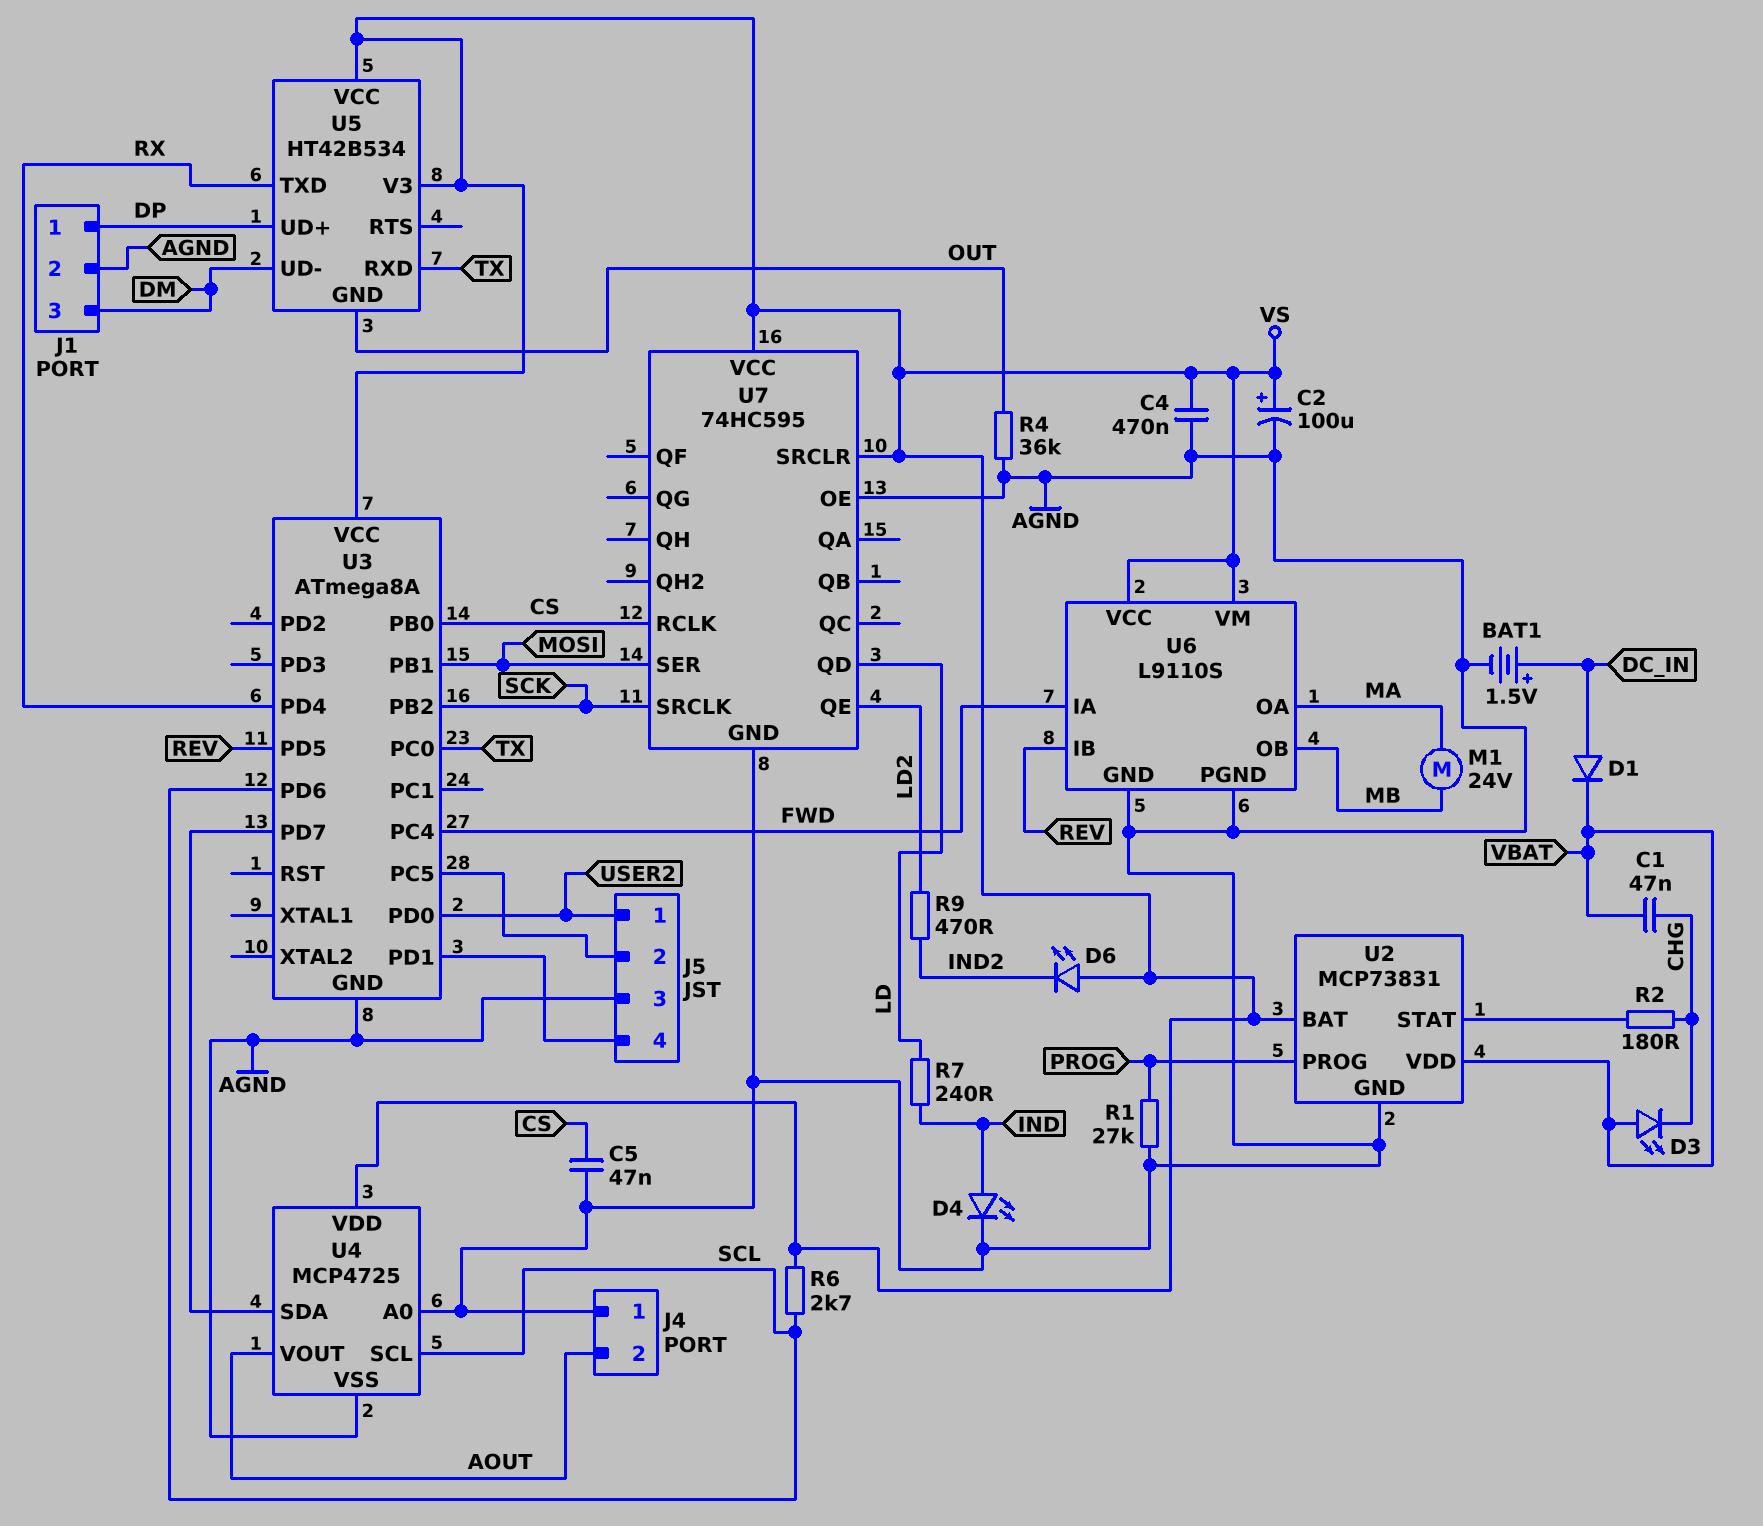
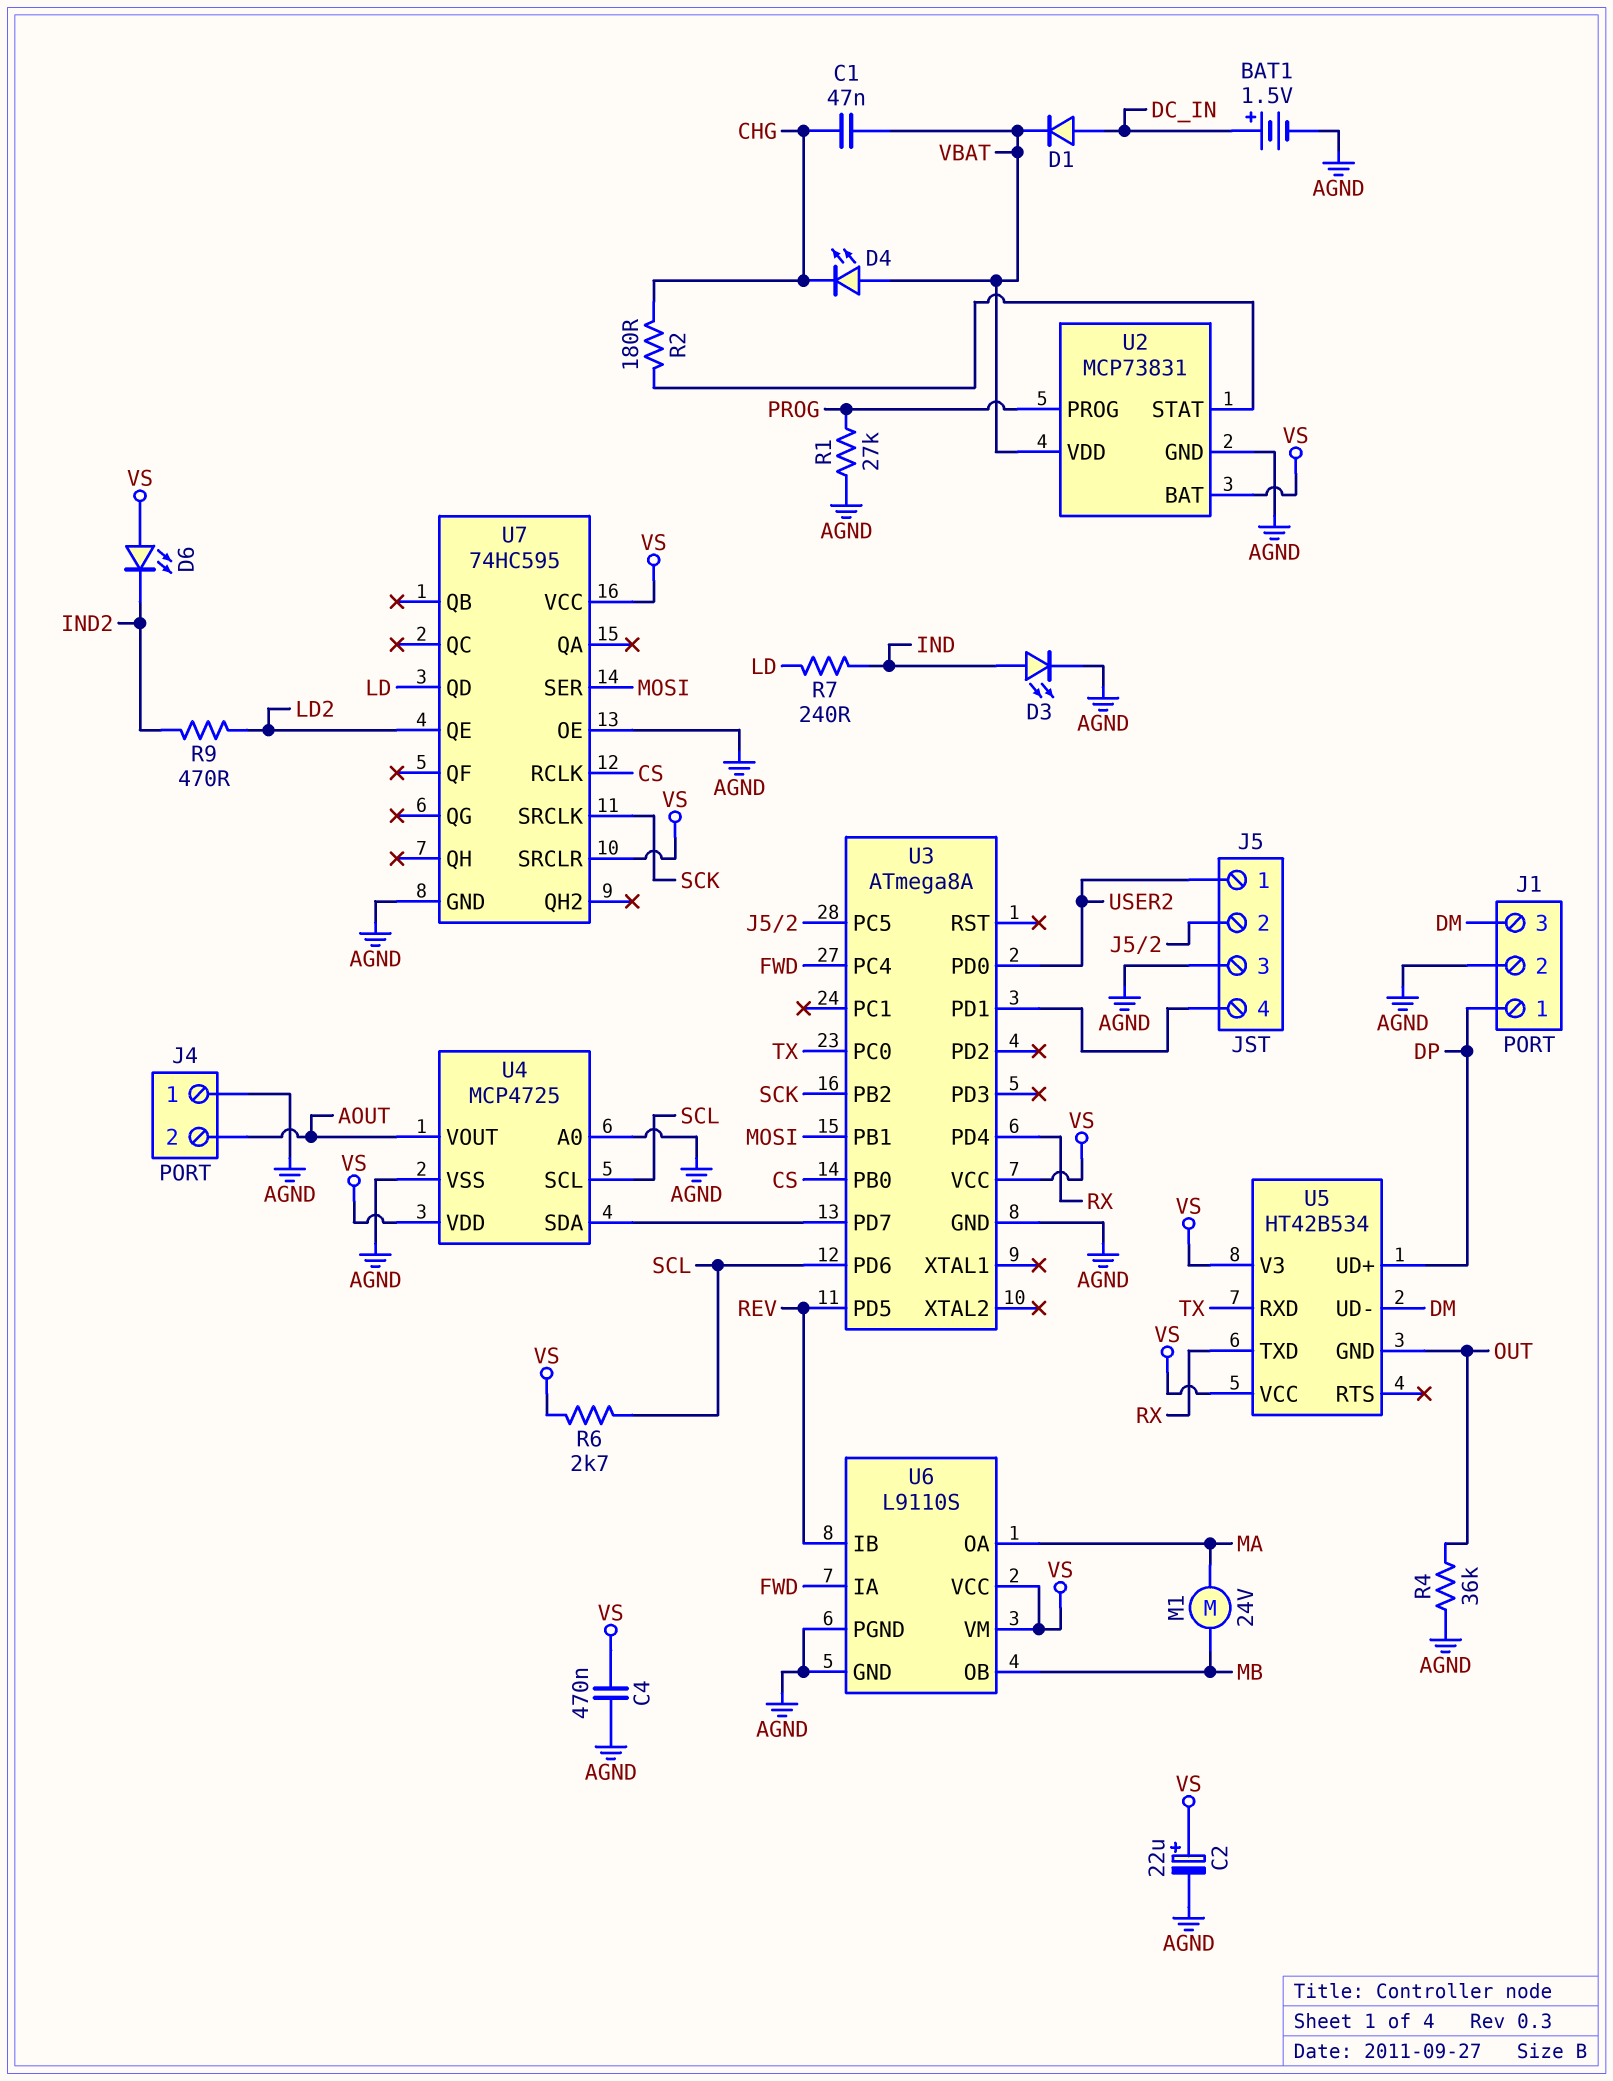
C2: 100uF (plus VS, minus AGND) -> 22uF (plus VS, minus AGND)
C5: 47nF (AGND, CS) -> none
D3: LED (A VBAT, K CHG) -> LED (A IND, K AGND)
D4: LED (A IND, K AGND) -> LED (A VBAT, K CHG)

